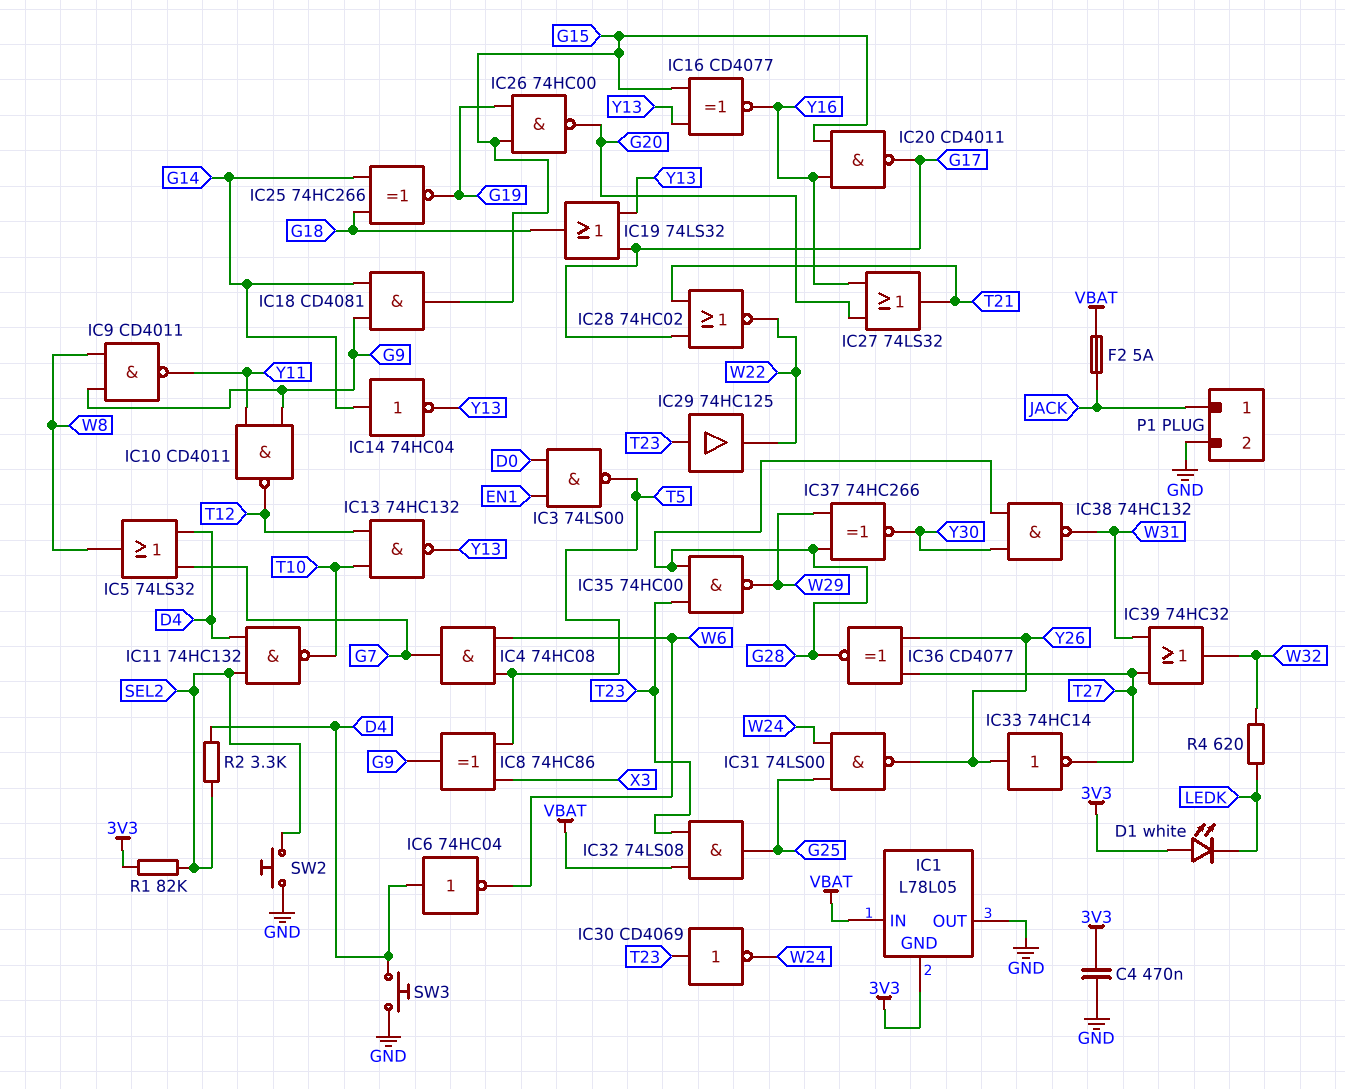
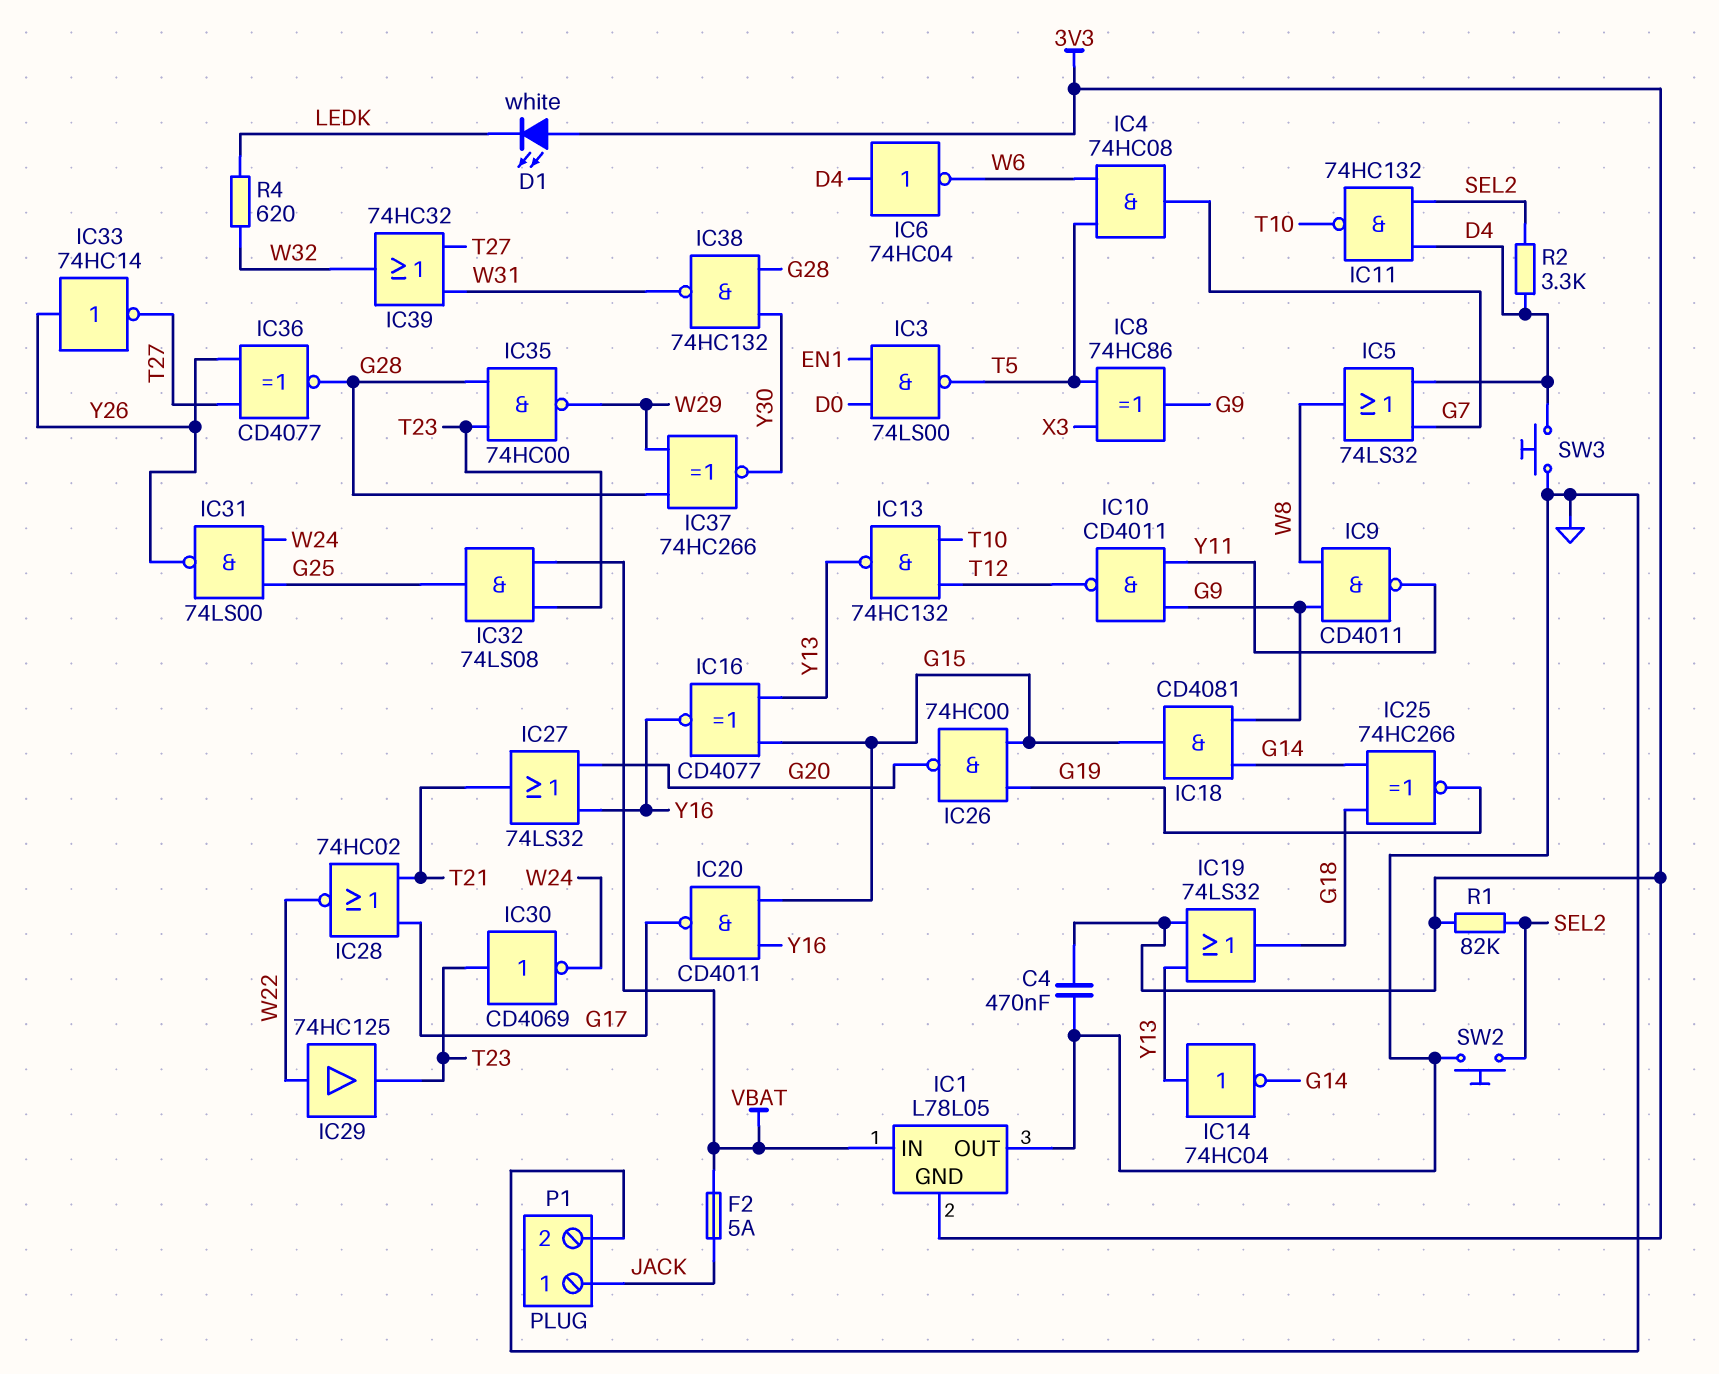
IC14: NOT 74HC04 (in G14, out Y13) -> NOT 74HC04 (in Y13, out G14)
IC19: OR 74LS32 (in G17, in Y13, out G18) -> OR 74LS32 (in 3V3, in Y13, out G18)
IC29: buffer 74HC125 (in T23, out W22) -> buffer 74HC125 (in W22, out T23)

